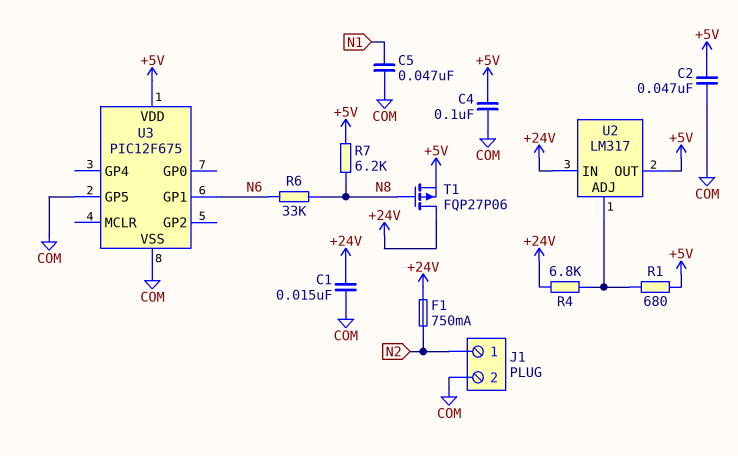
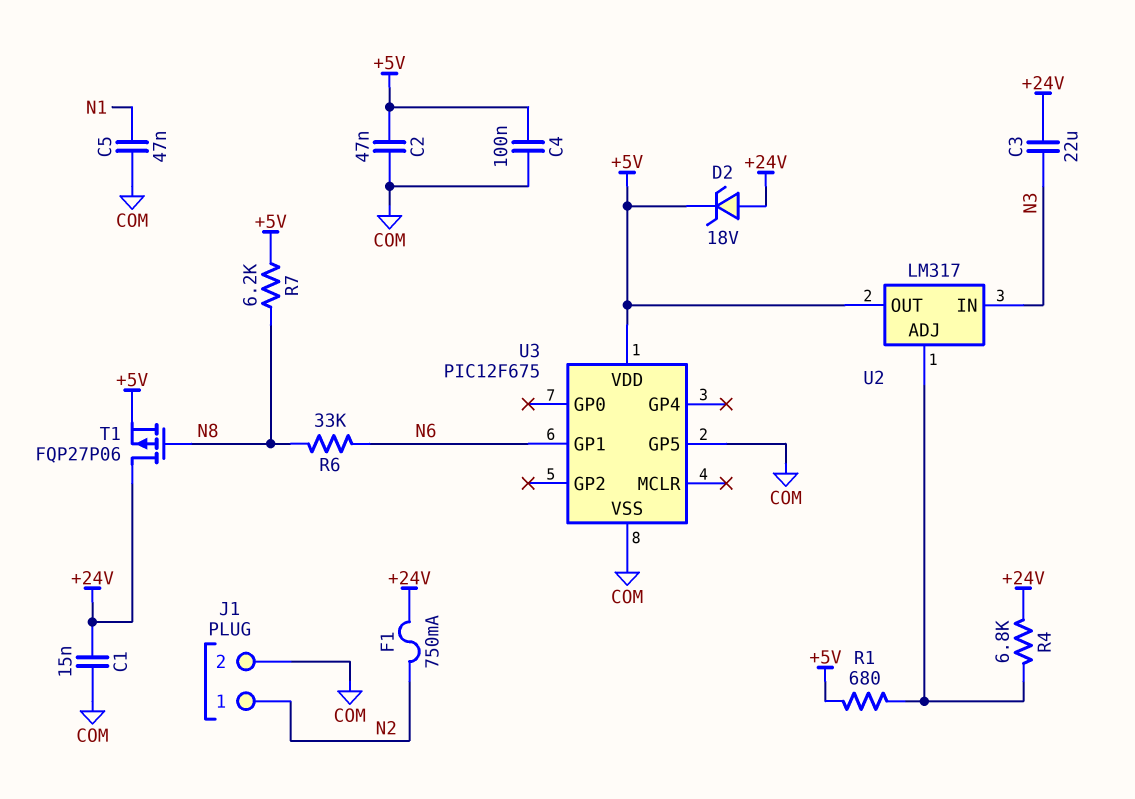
C3: none -> 22uF (+24V, N3)
D2: none -> zener 18V (A +24V, K +5V)
U2 pin IN: +24V -> N3

